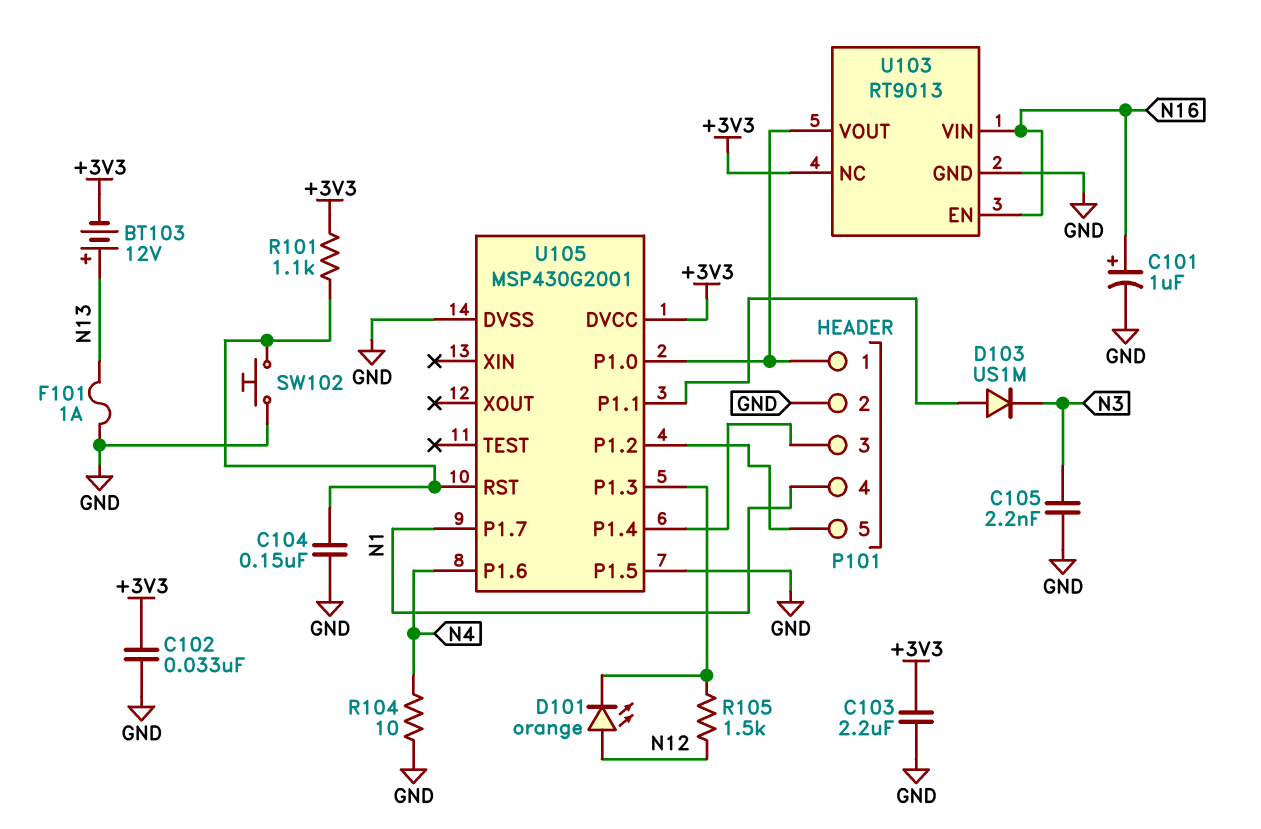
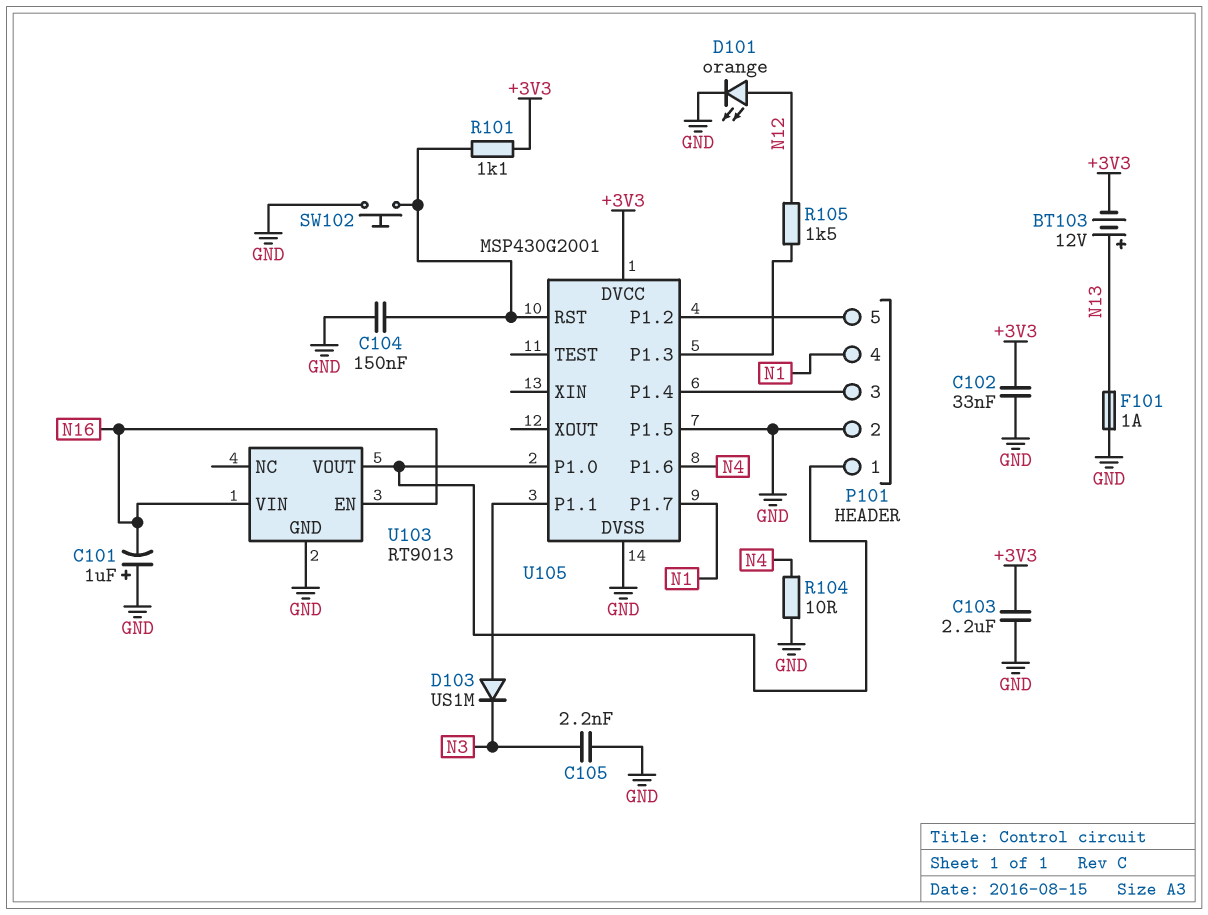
C101: 1uF (plus N16, minus GND) -> 1uF (plus GND, minus N16)
D101: LED orange (A N12, K U105/P1.3) -> LED orange (A N12, K GND)
U103 pin NC: +3V3 -> none

